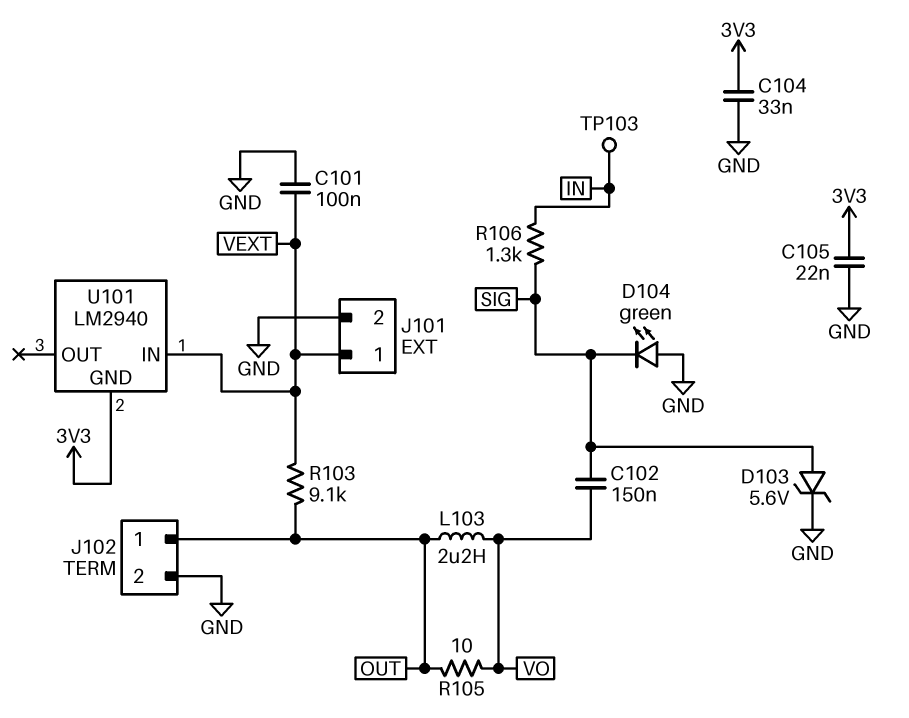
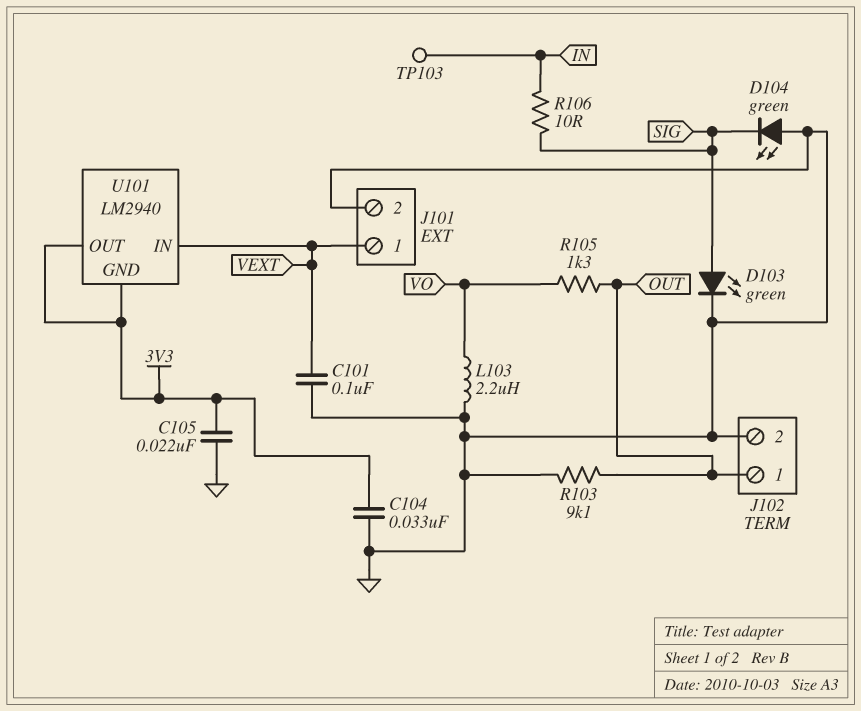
C102: 150nF (SIG, VO) -> none
D103: zener 5.6V (A SIG, K GND) -> LED green (A SIG, K GND)
L103: 2.2uH (OUT, VO) -> 2.2uH (GND, VO)
R103: 9.1k (OUT, VEXT) -> 9.1k (GND, OUT)
R105: 10 (OUT, VO) -> 1.3k (OUT, VO)
R106: 1.3k (IN, SIG) -> 10 (IN, SIG)
U101 pin OUT: none -> 3V3

